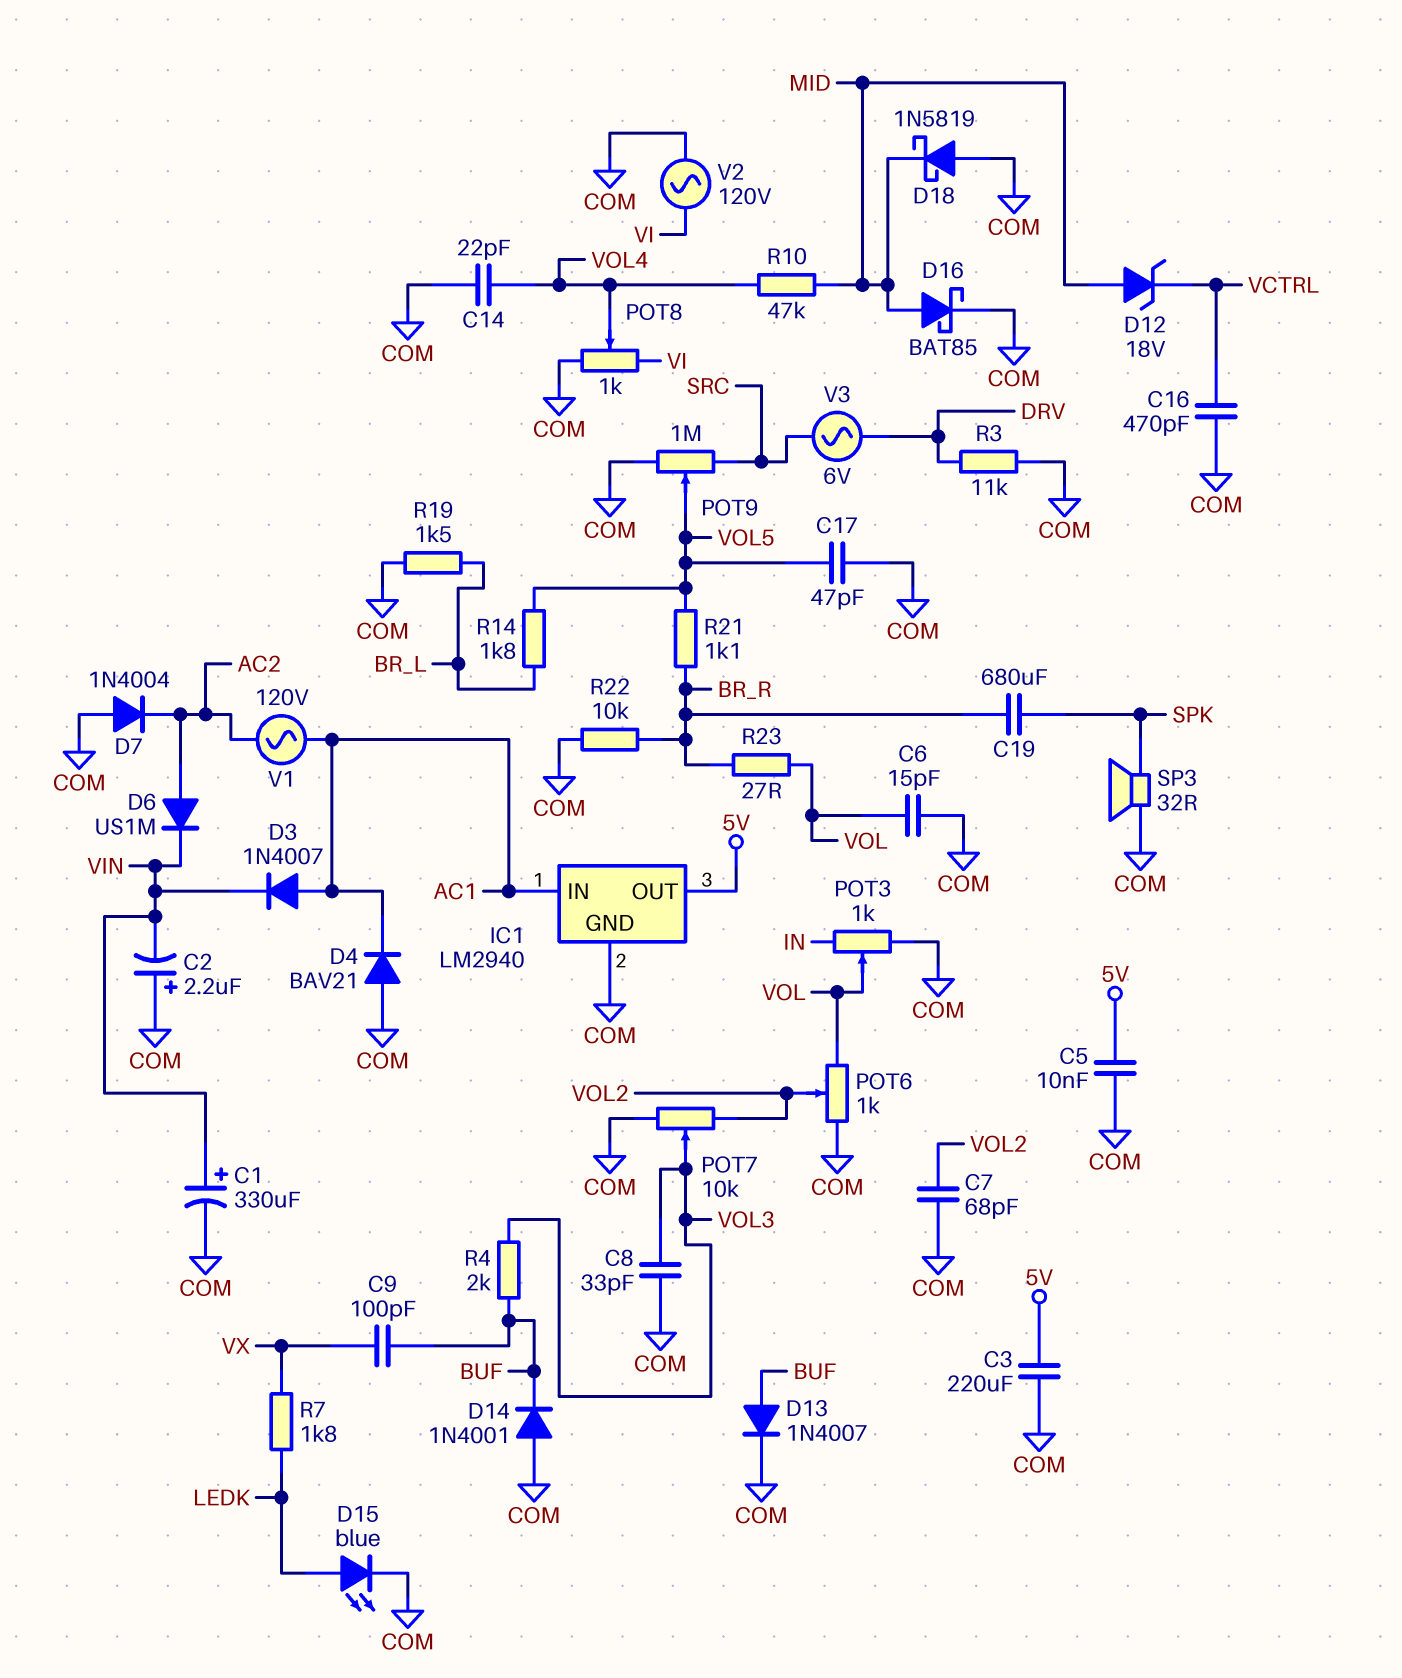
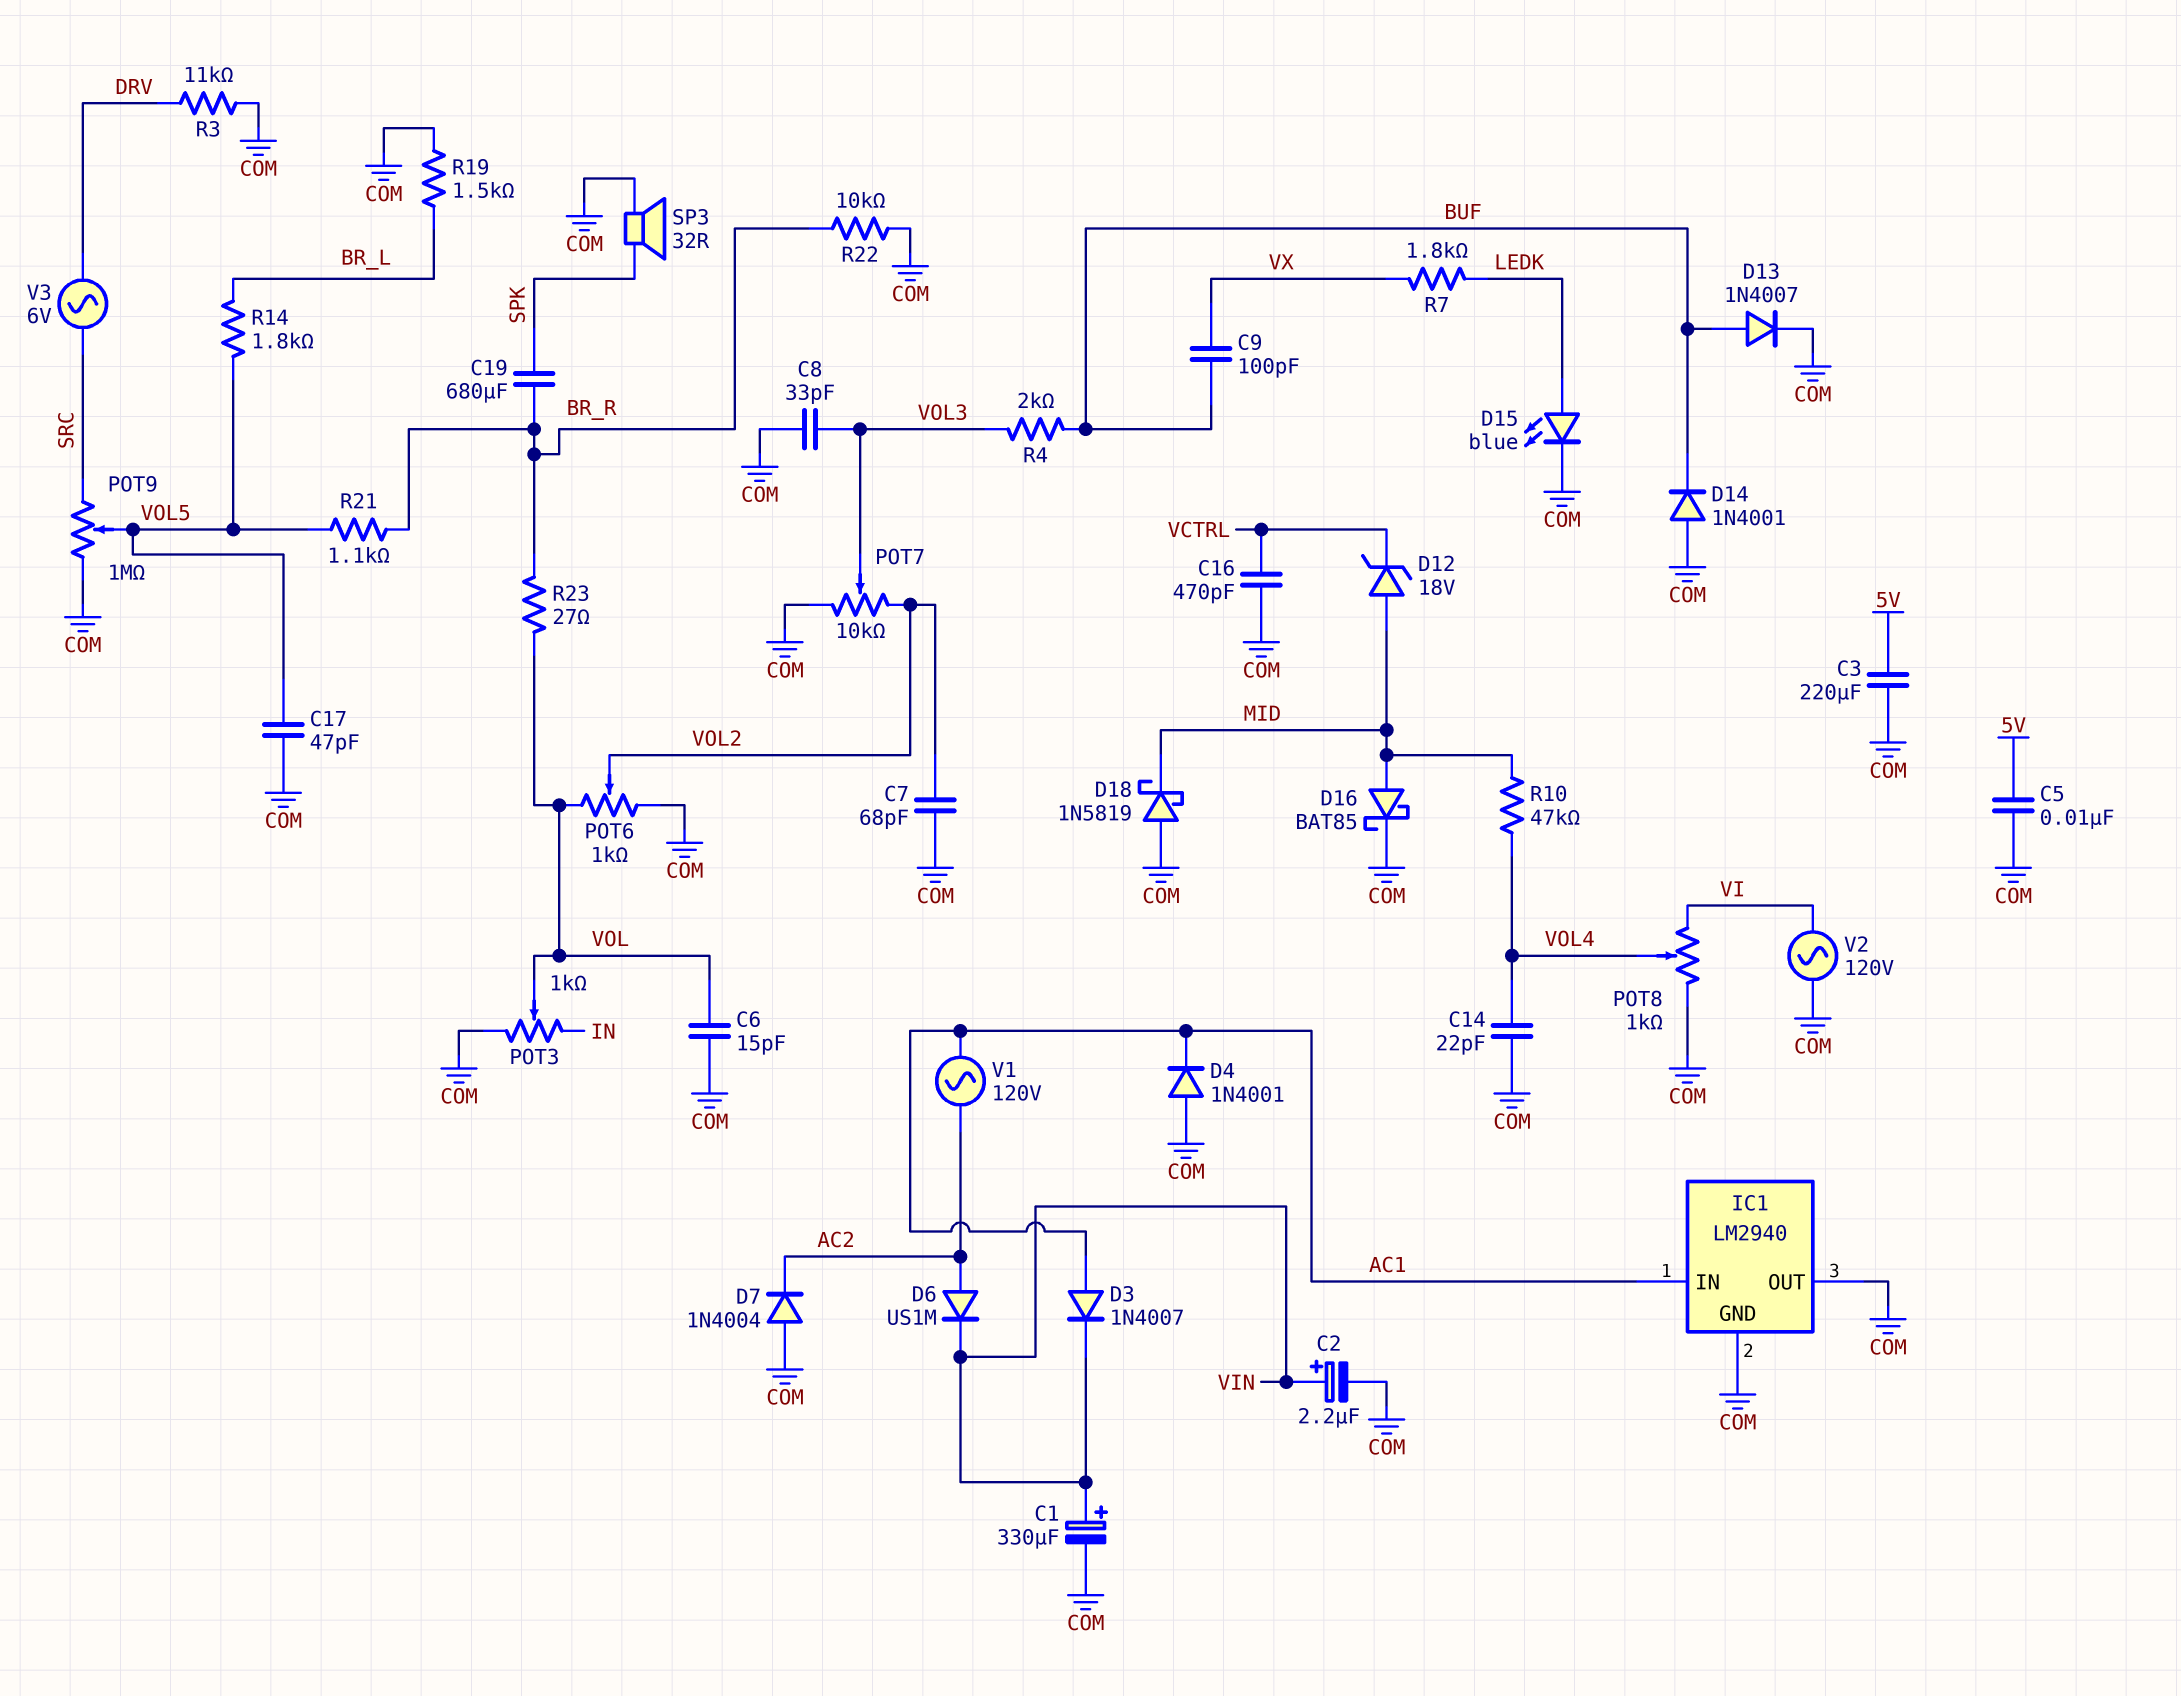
C2: 2.2uF (plus COM, minus VIN) -> 2.2uF (plus VIN, minus COM)
D4: diode BAV21 (A COM, K AC1) -> diode 1N4001 (A COM, K AC1)
IC1 pin OUT: 5V -> COM

